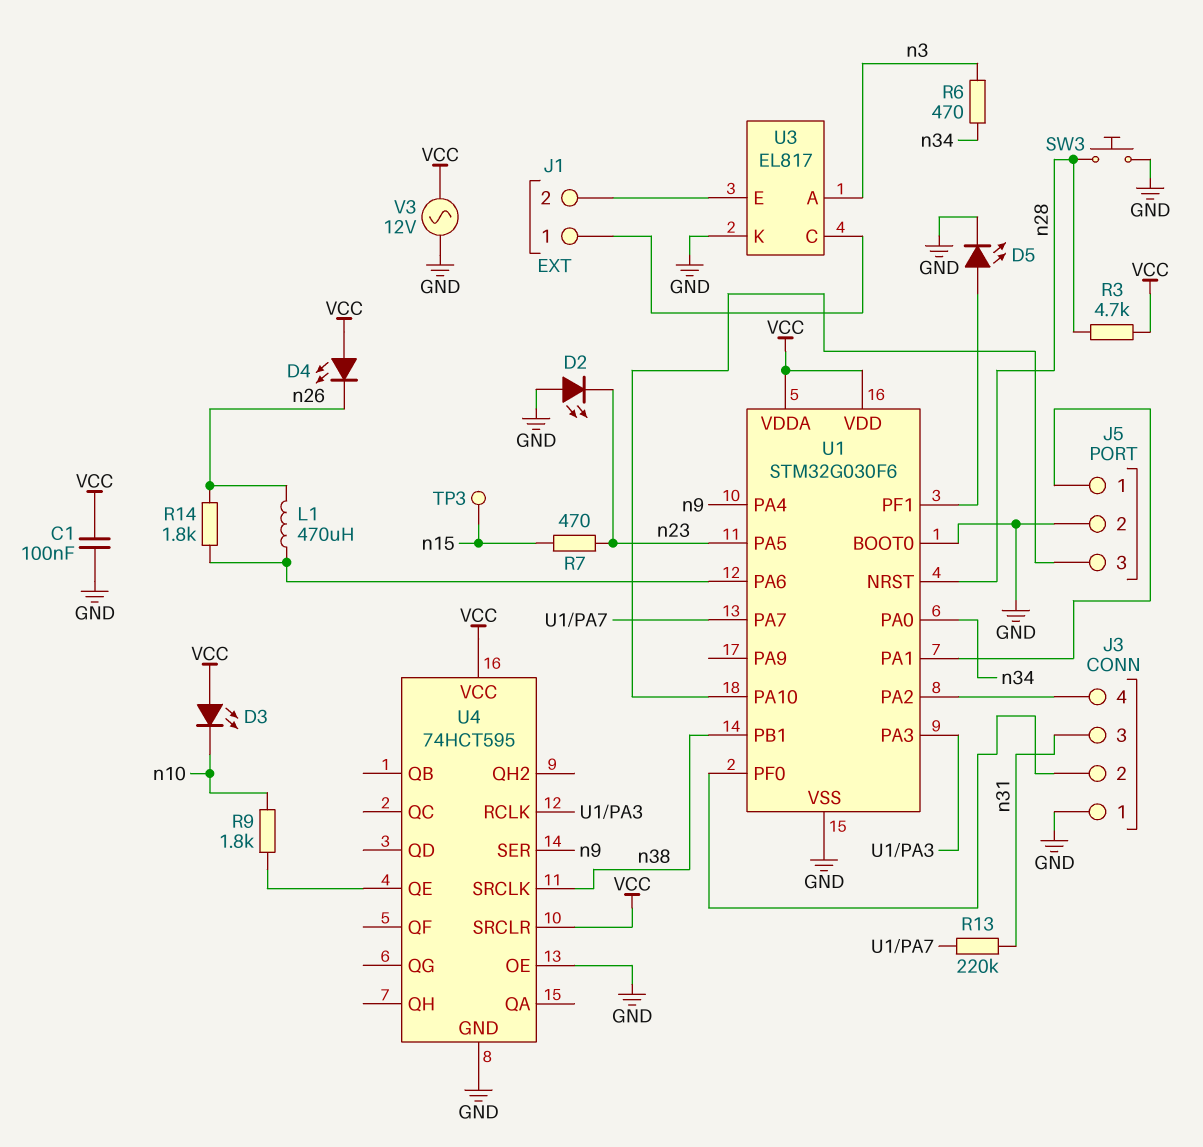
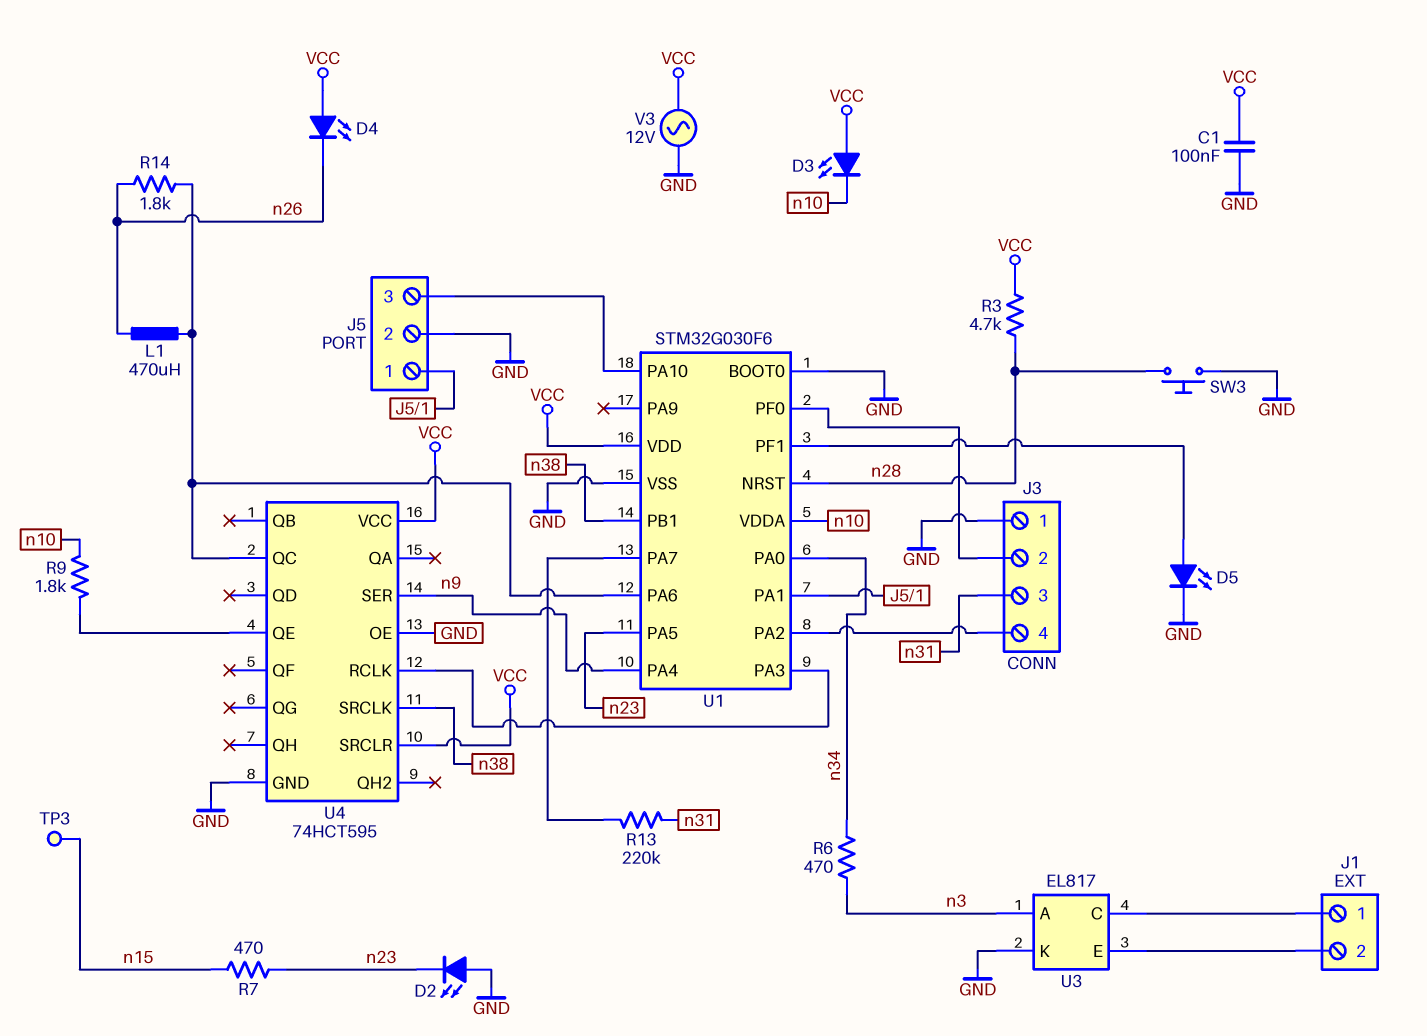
U1 pin VDDA: VCC -> n10
U4 pin QC: none -> U1/PA6

